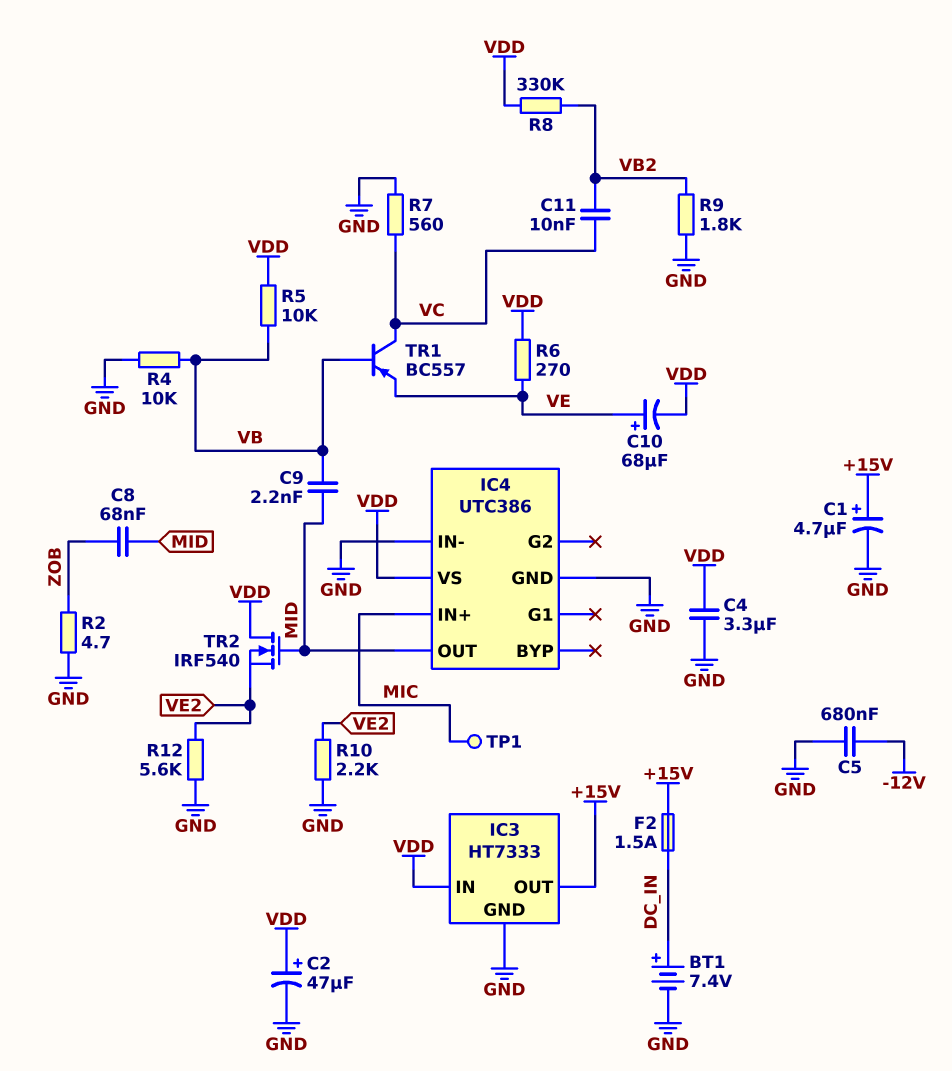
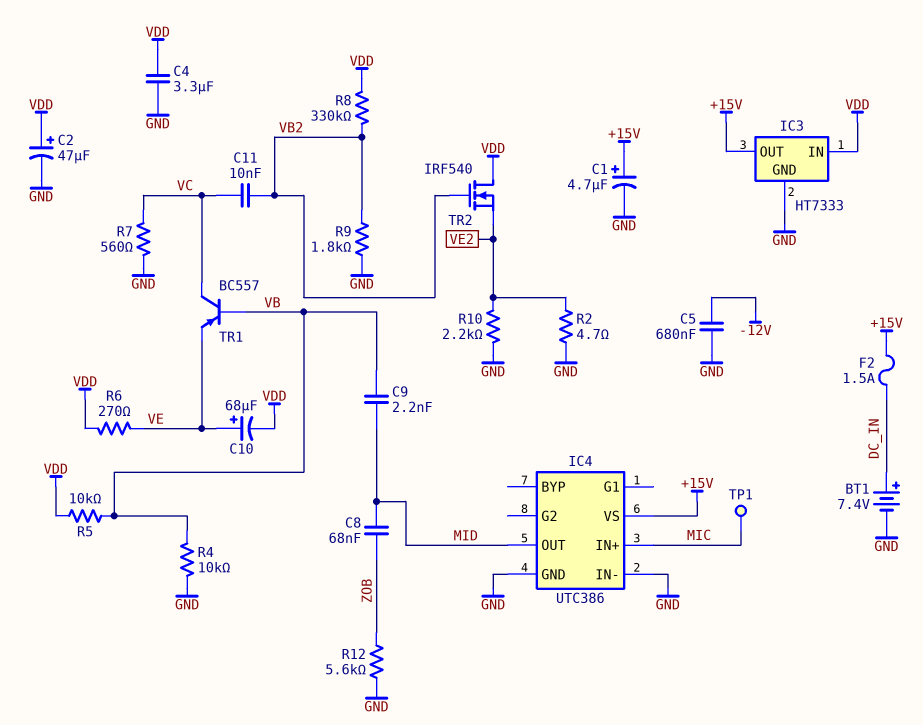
IC4 pin VS: VDD -> +15V
R2: 4.7 (GND, ZOB) -> 4.7 (GND, VE2)
R12: 5.6k (GND, VE2) -> 5.6k (GND, ZOB)
TR2: NMOS IRF540 (G MID, D VDD, S VE2) -> NMOS IRF540 (G VB2, D VDD, S VE2)

